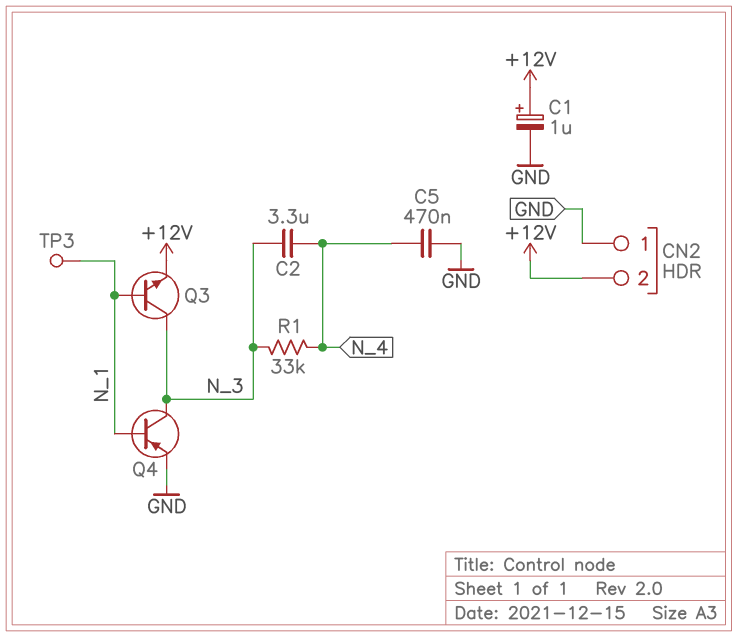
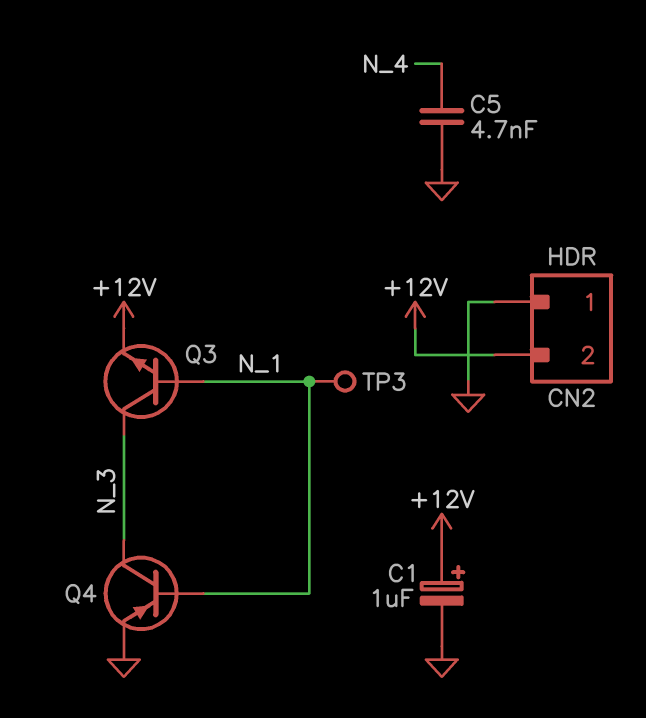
C2: 3.3uF (N_3, N_4) -> none
C5: 470nF (GND, N_4) -> 4.7nF (GND, N_4)
R1: 33k (N_3, N_4) -> none

